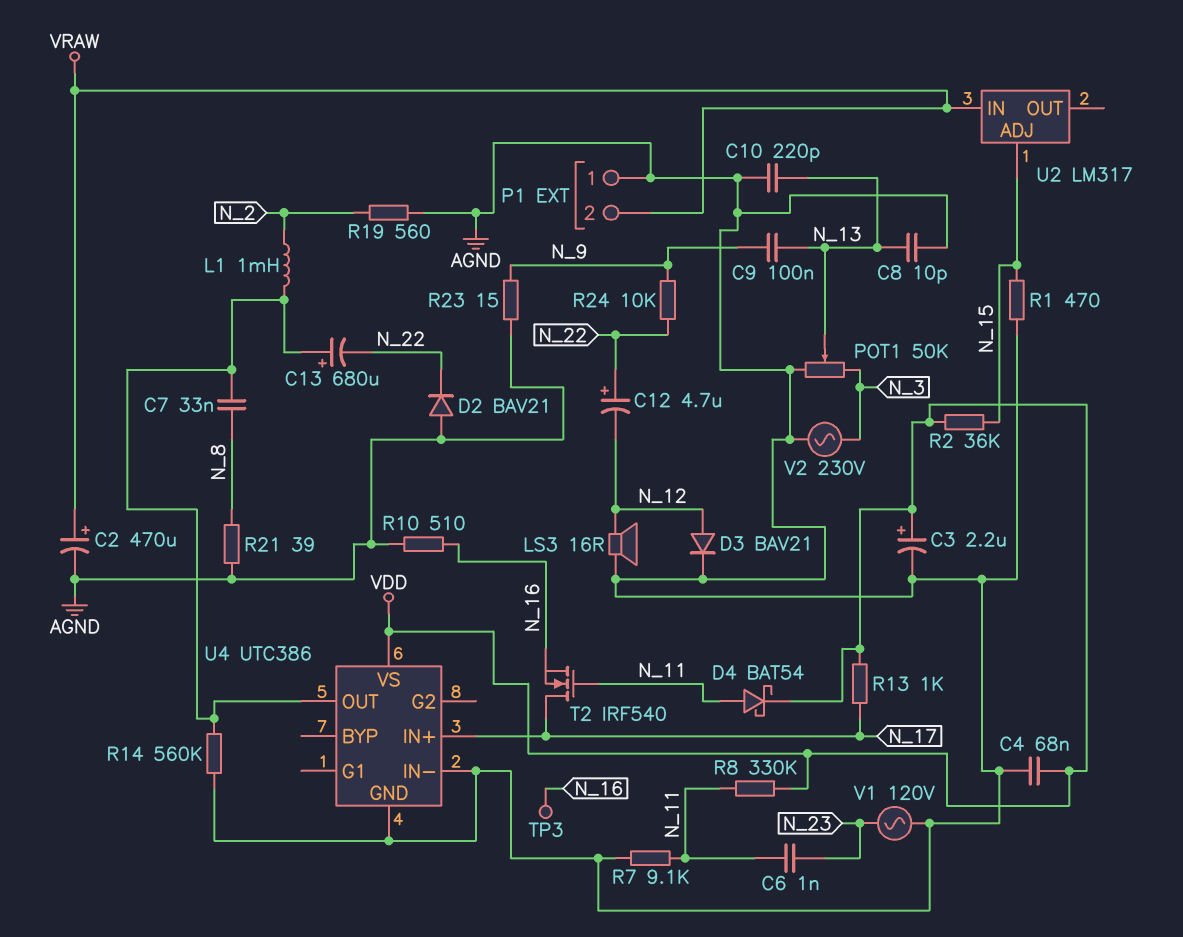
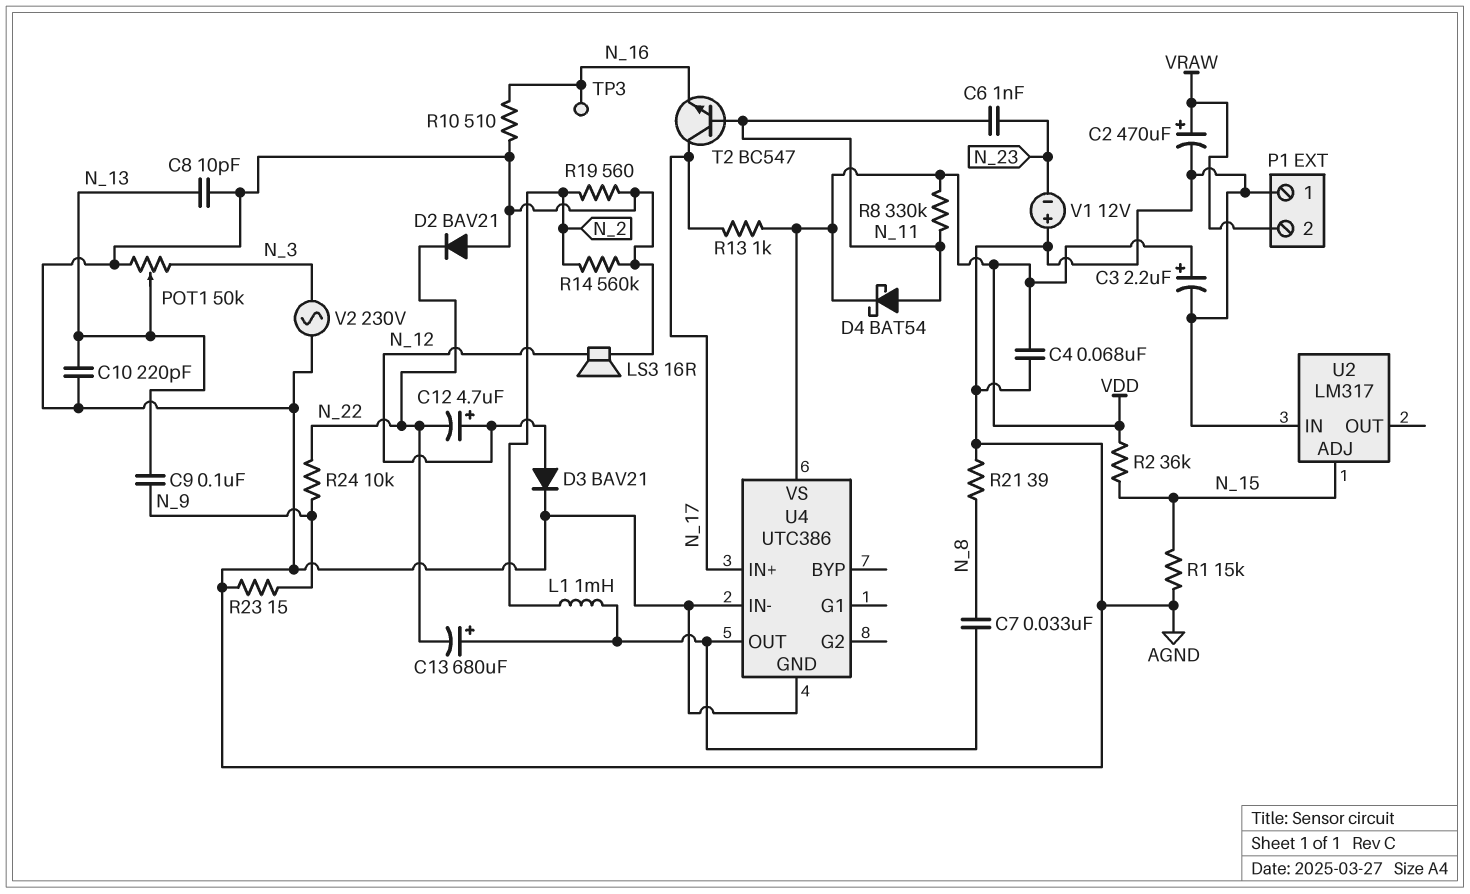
C12: 4.7uF (plus N_22, minus N_12) -> 4.7uF (plus N_12, minus N_22)
R1: 470 (AGND, N_15) -> 15k (AGND, N_15)
R7: 9.1k (AGND, N_11) -> none
R14: 560k (AGND, U4/OUT) -> 560k (AGND, N_2)
T2: NMOS IRF540 (G N_11, D N_17, S N_16) -> NPN BC547 (B N_11, C N_17, E N_16)
U2 pin IN: VRAW -> AGND
V1: AC 120V (AGND, N_23) -> 12V (plus AGND, minus N_23)

